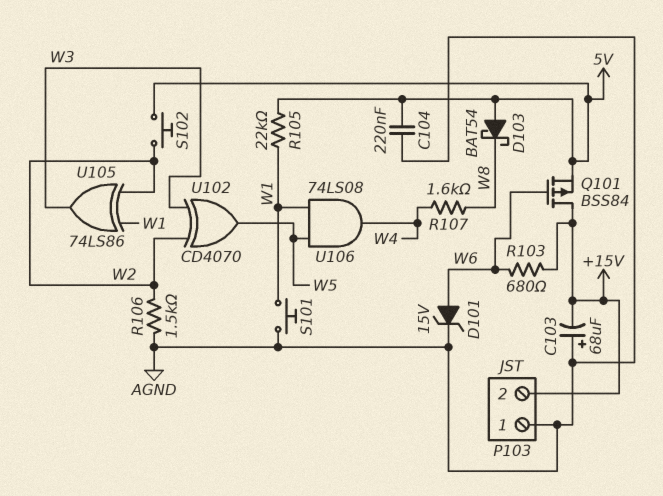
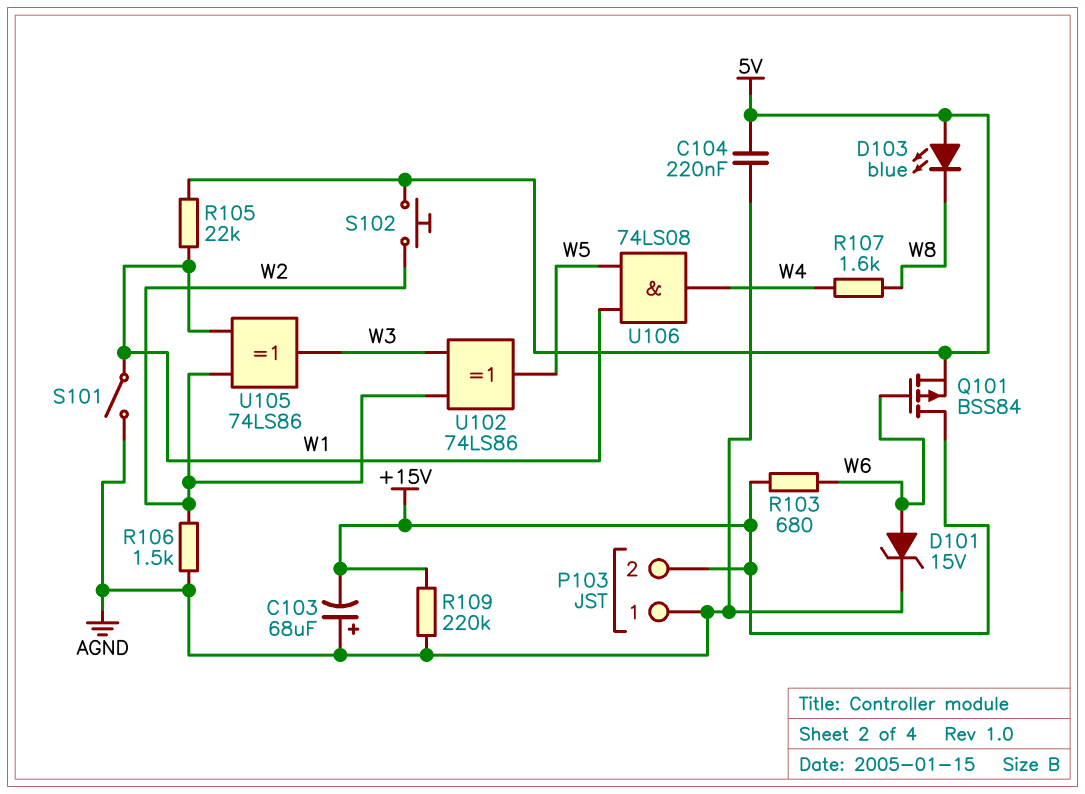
D103: schottky BAT54 (A 5V, K W8) -> LED blue (A 5V, K W8)
R109: none -> 220k (+15V, AGND)
S101: button (AGND, W1) -> switch (AGND, W1)
U102: XOR CD4070 (in W2, in W3, out W5) -> XOR 74LS86 (in W2, in W3, out W5)

